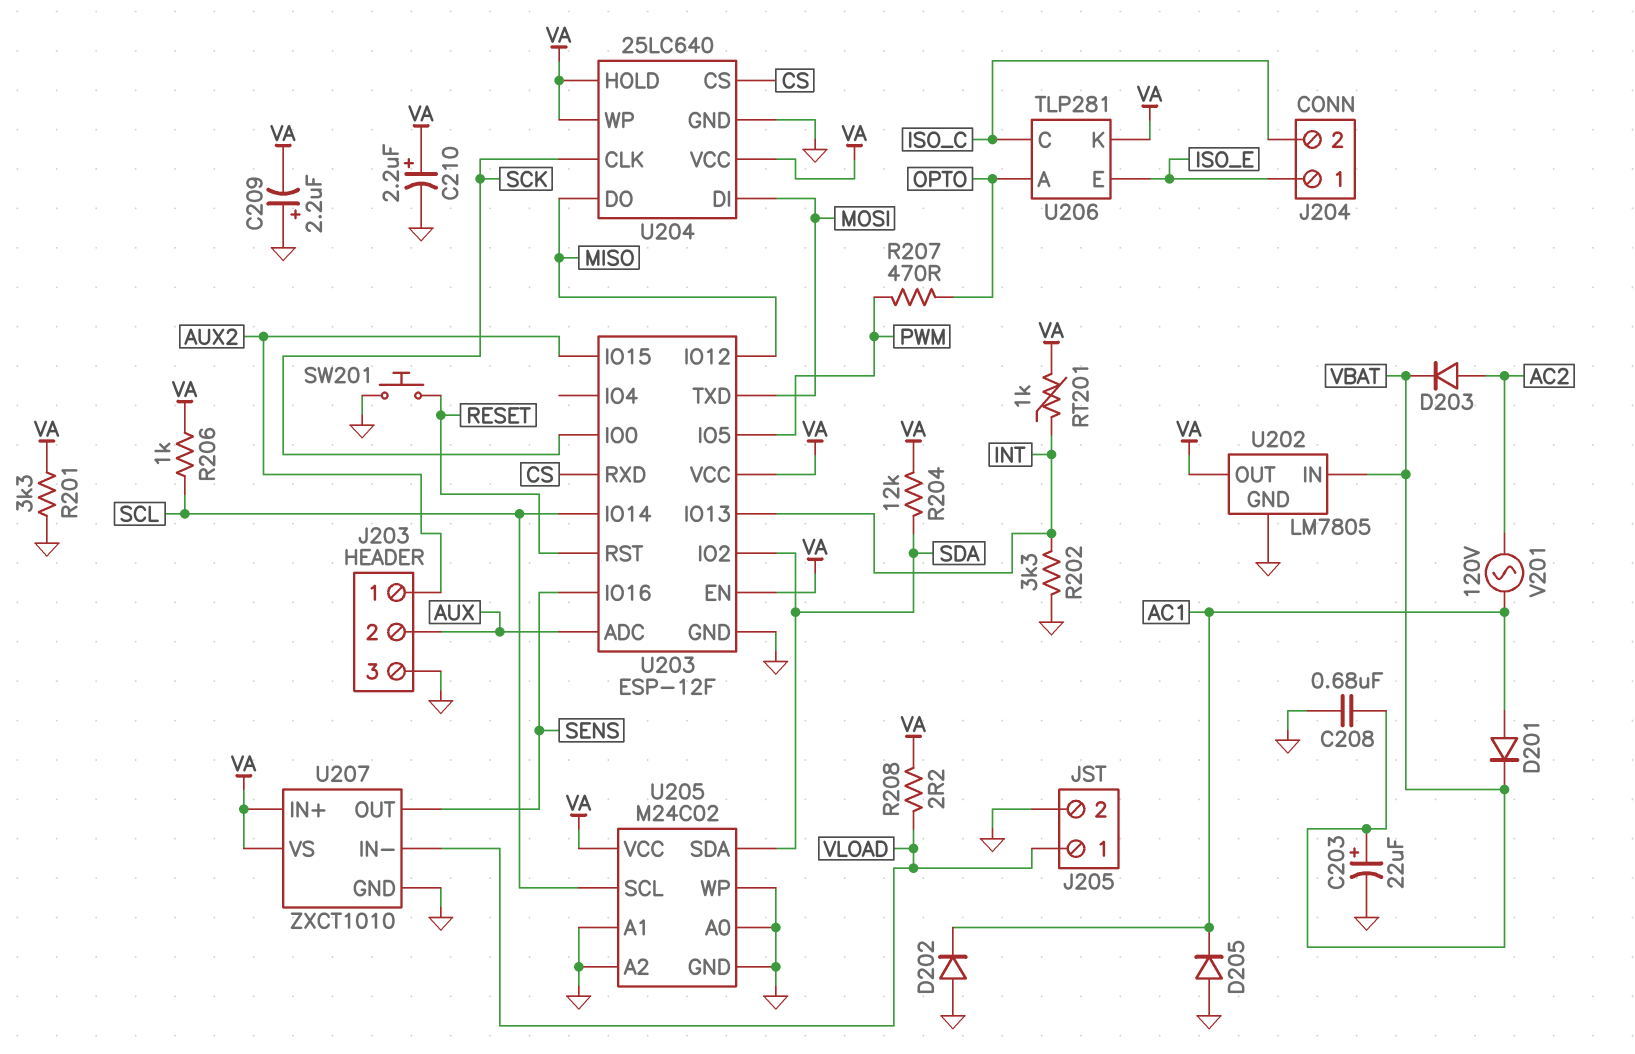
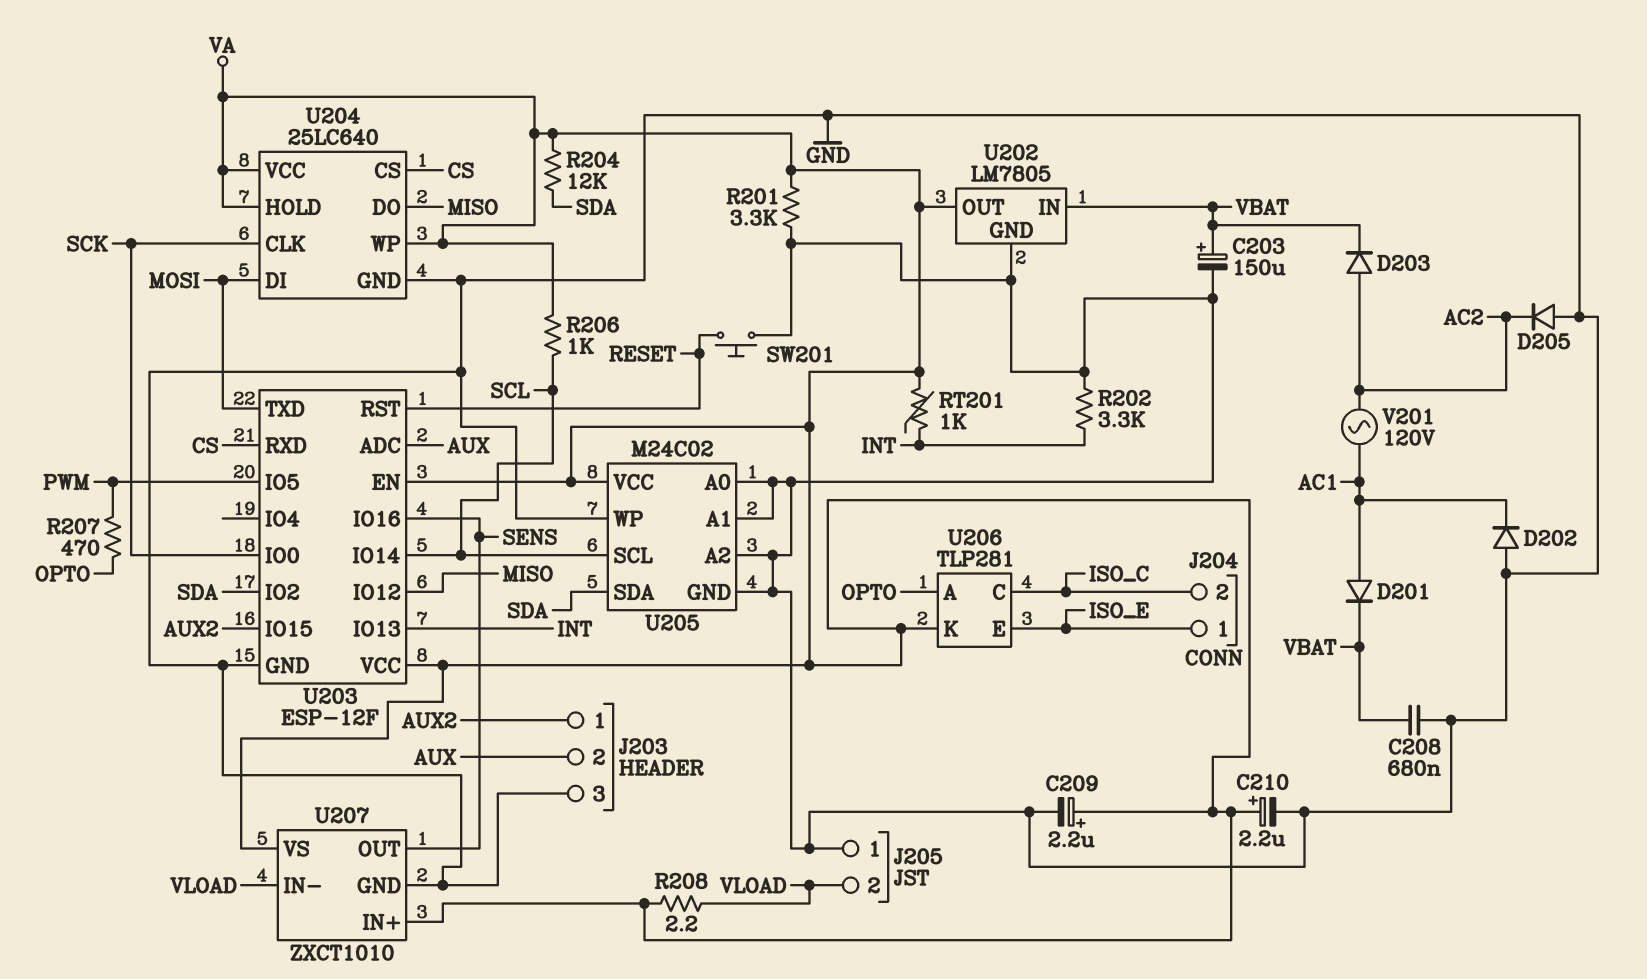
C203: 22uF (plus VBAT, minus GND) -> 150uF (plus VBAT, minus GND)
C209: 2.2uF (plus GND, minus VA) -> 2.2uF (plus VA, minus GND)
D205: diode (A GND, K AC1) -> diode (A GND, K AC2)
J205 pin 1: VLOAD -> GND
J205 pin 2: GND -> VLOAD

